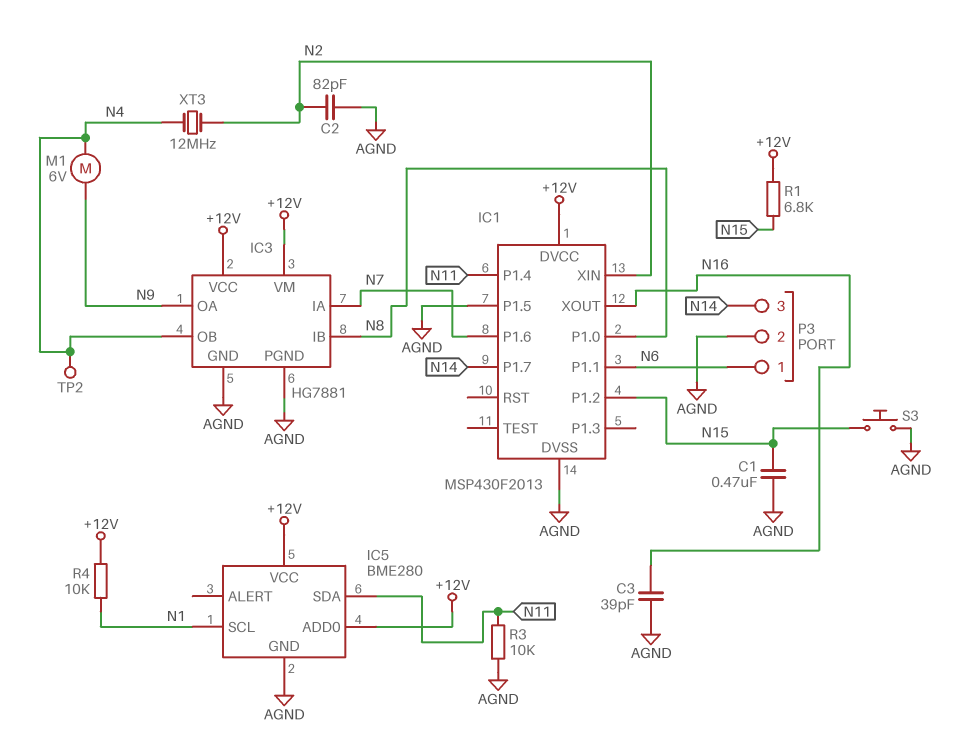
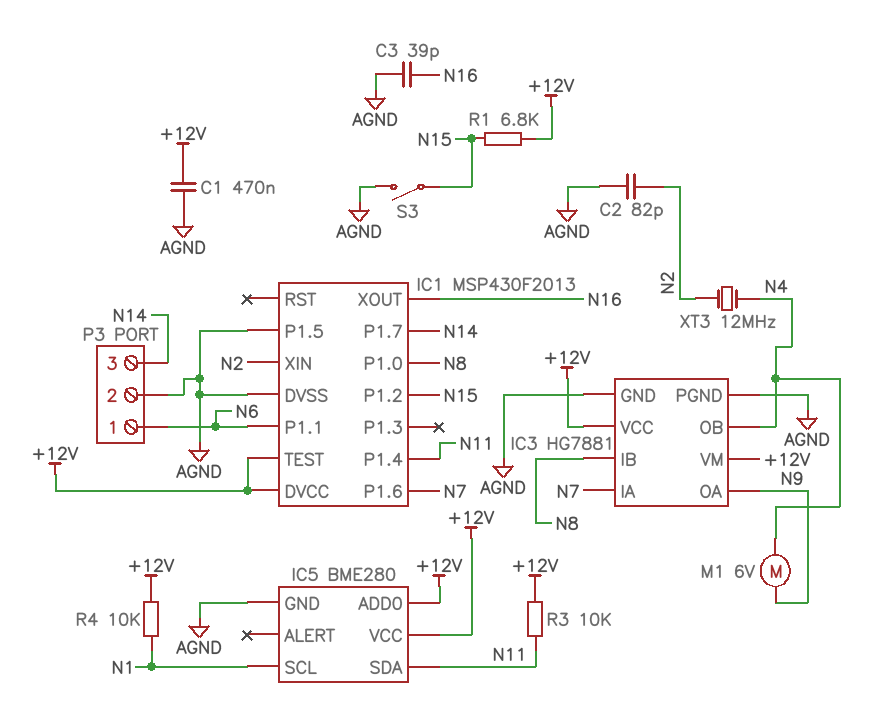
C1: 470nF (AGND, N15) -> 470nF (+12V, AGND)
IC1 pin TEST: none -> +12V
R3: 10k (AGND, N11) -> 10k (+12V, N11)
S3: button (AGND, N15) -> switch (AGND, N15)
TP2: test point (N4) -> none

